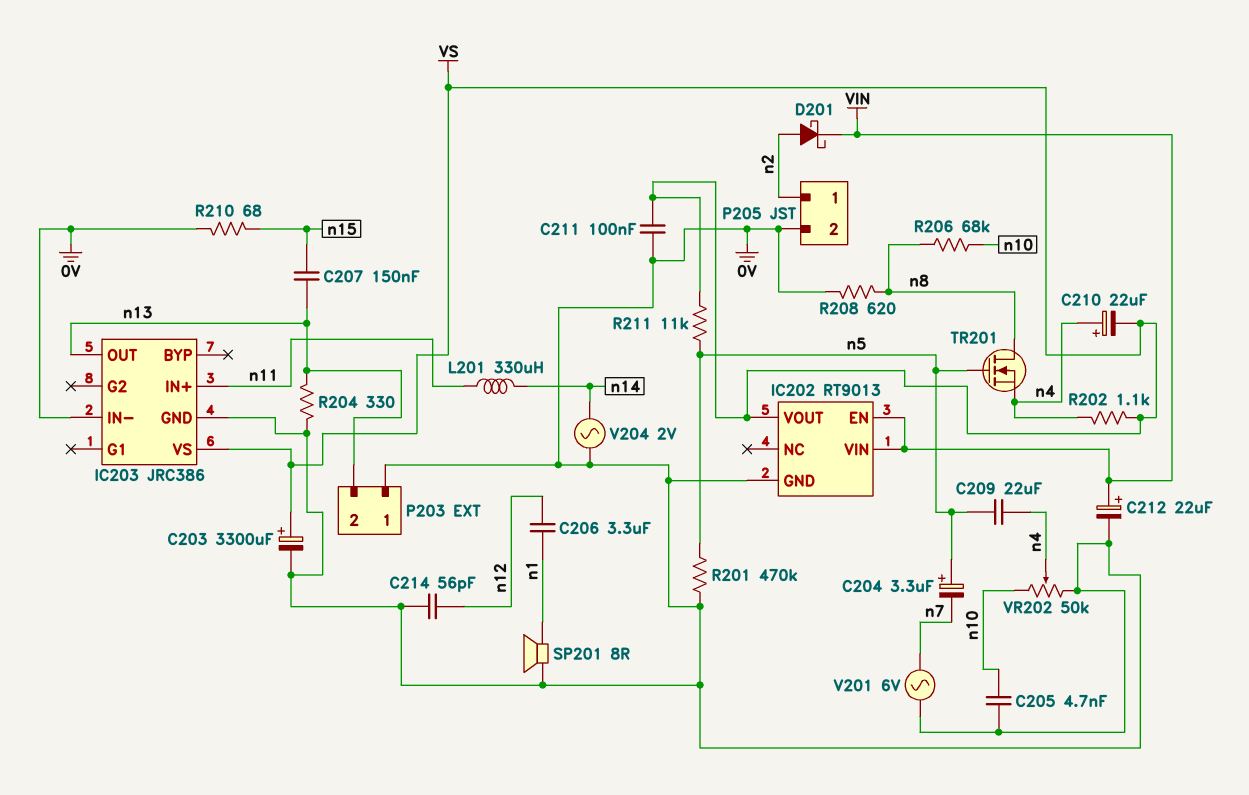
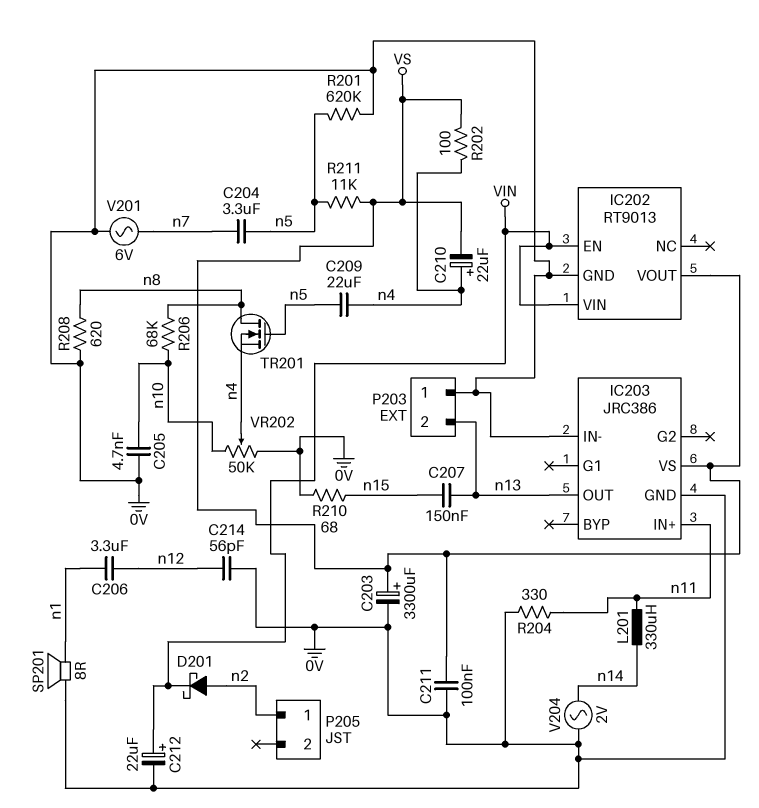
C204: 3.3uF (plus n5, minus n7) -> 3.3uF (n5, n7)
P205 pin 2: 0V -> none
R201: 470k (0V, n5) -> 620k (0V, n5)
R202: 1.1k (VS, n4) -> 100 (VS, n4)
R204: 330 (0V, n13) -> 330 (0V, n11)

